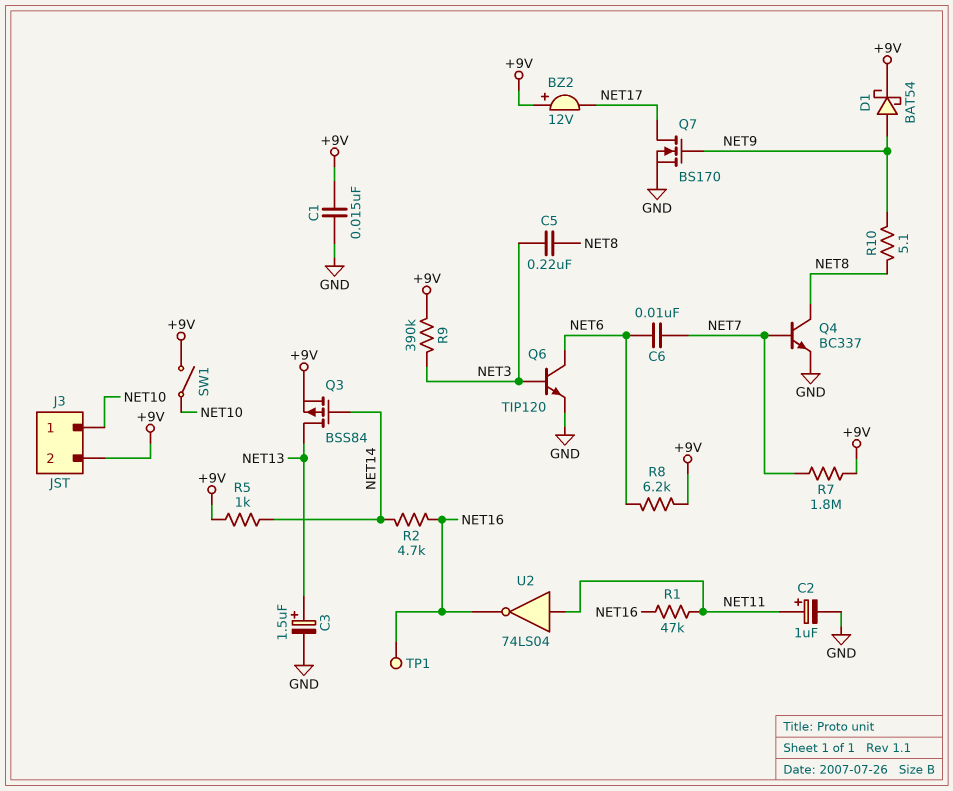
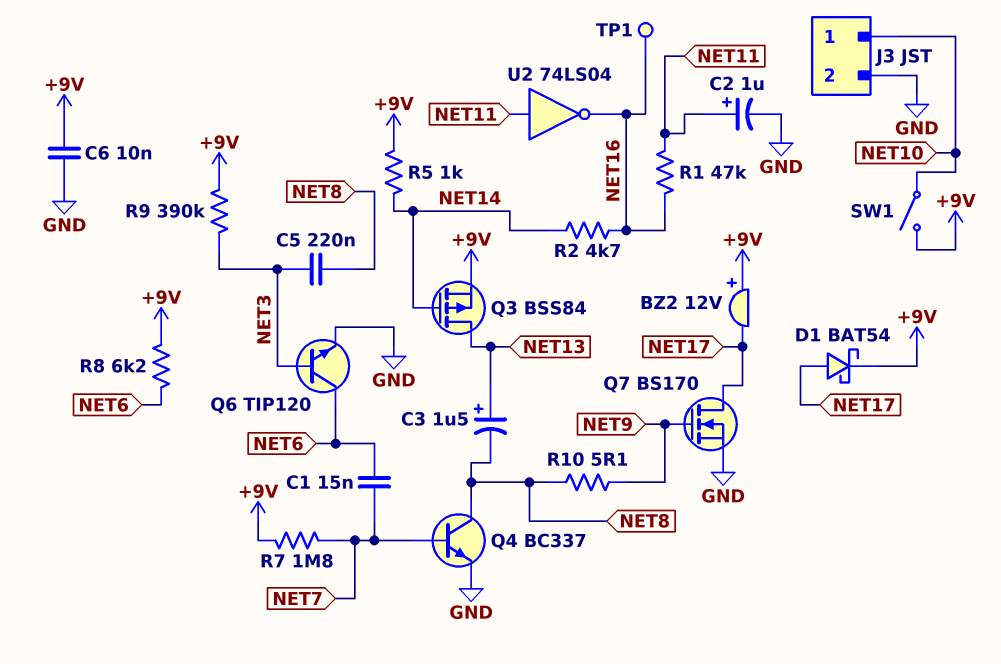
C1: 15nF (+9V, GND) -> 15nF (NET6, NET7)
C3: 1.5uF (plus NET13, minus GND) -> 1.5uF (plus NET13, minus NET8)
C6: 10nF (NET6, NET7) -> 10nF (+9V, GND)
D1: schottky BAT54 (A NET9, K +9V) -> schottky BAT54 (A NET17, K +9V)
J3 pin 2: +9V -> GND

